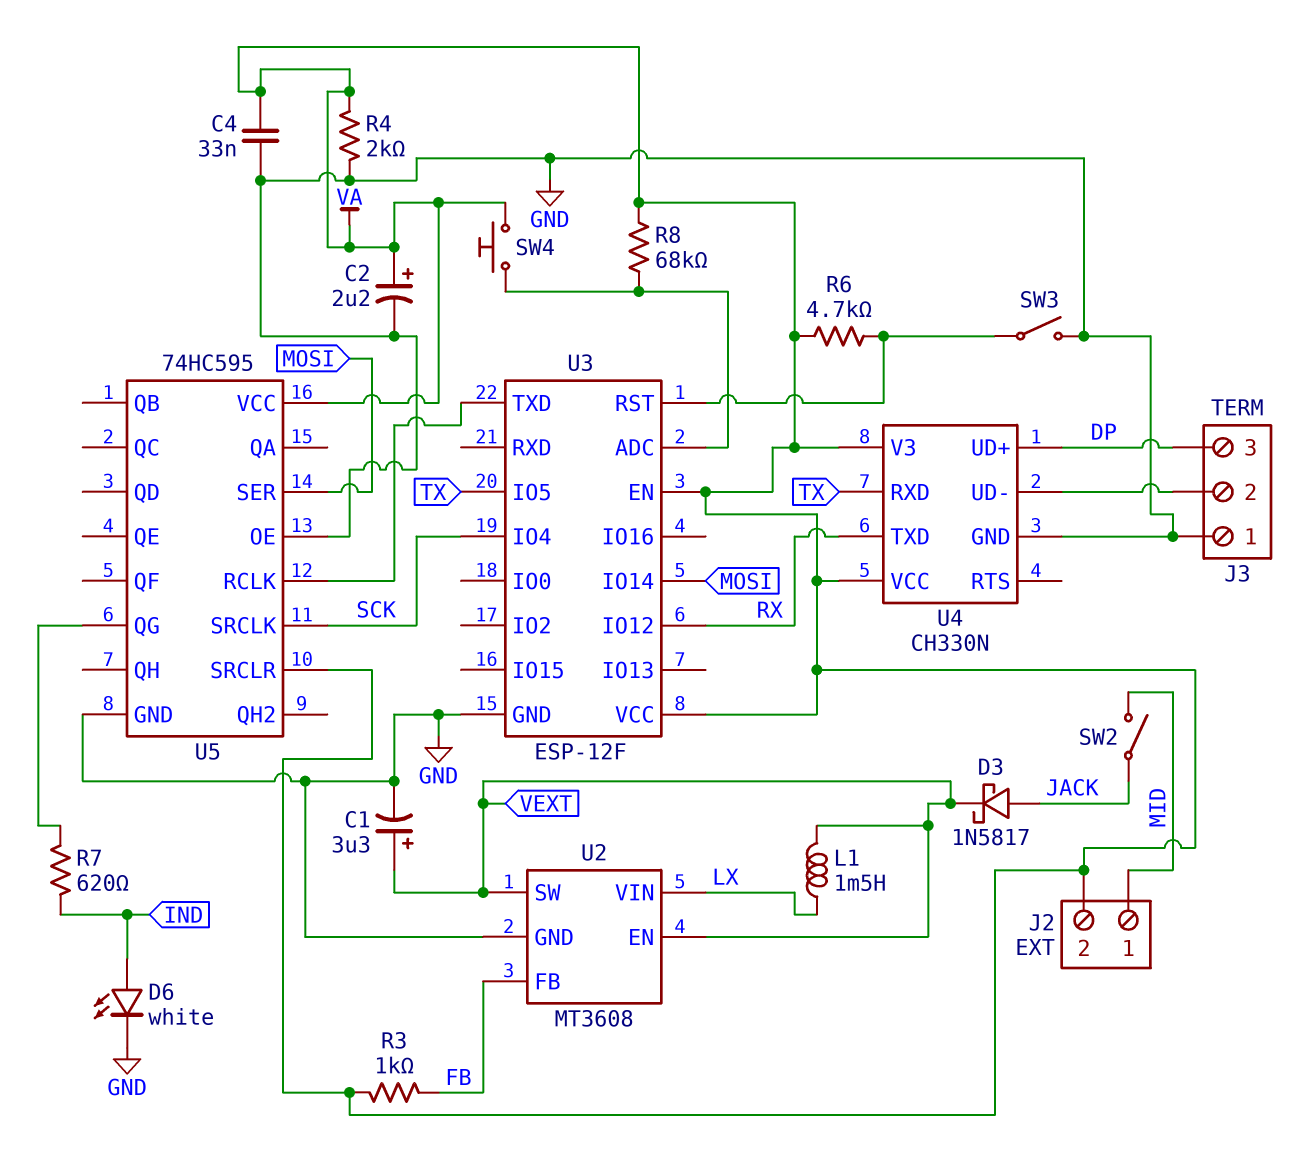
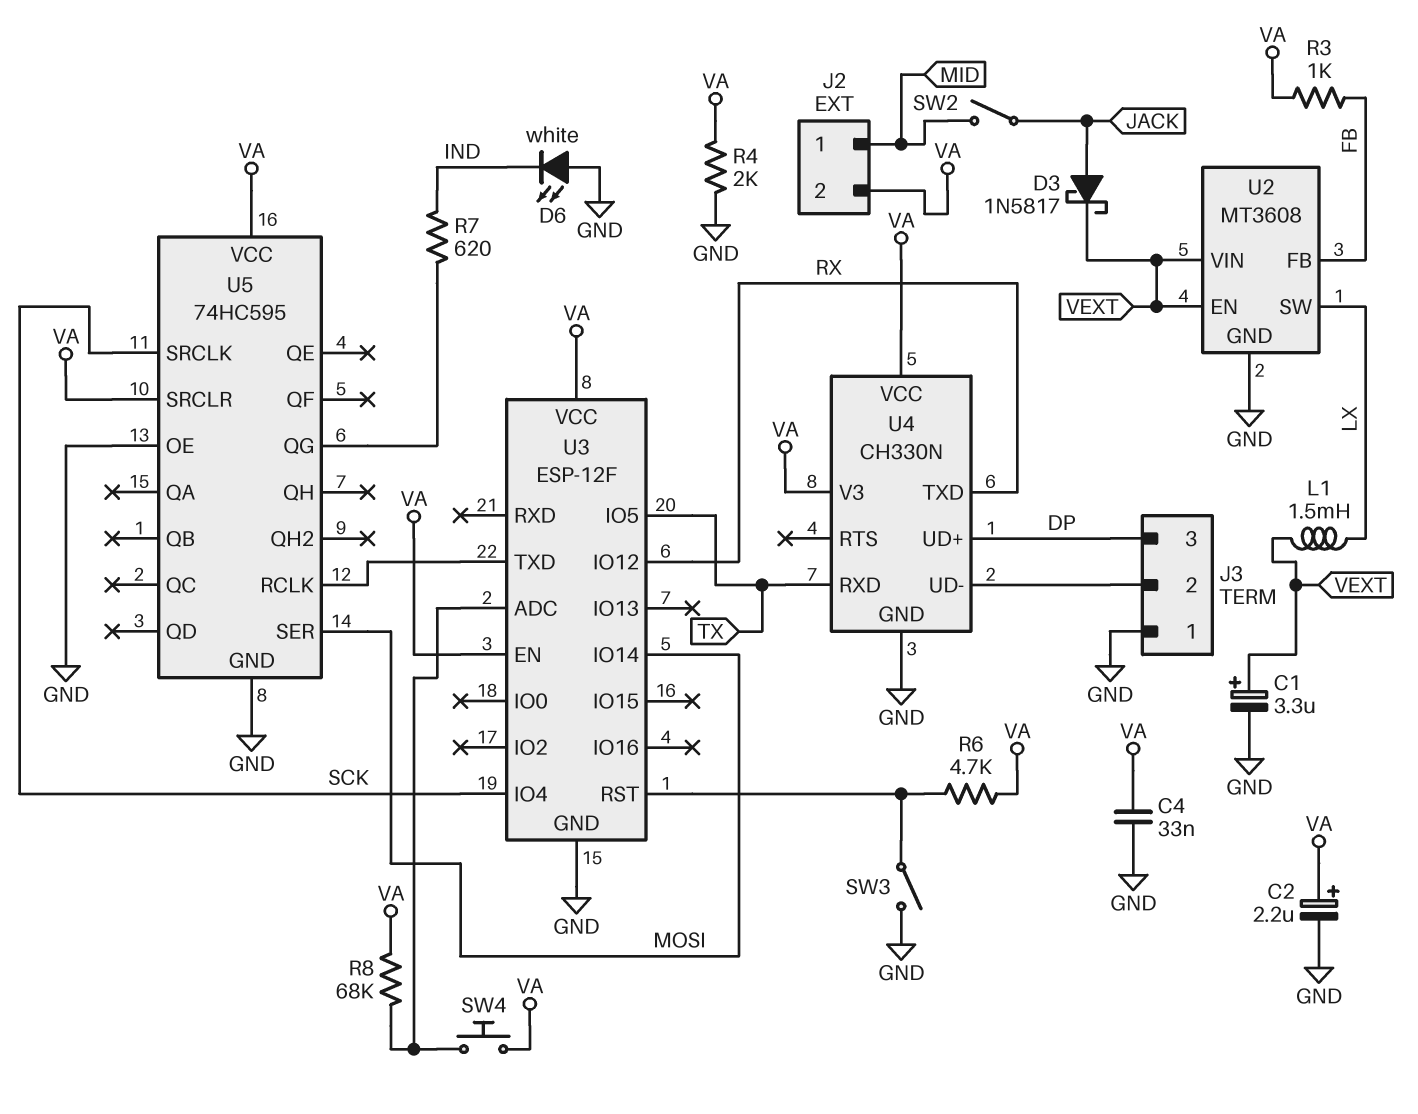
D6: LED white (A IND, K GND) -> LED white (A GND, K IND)
U2 pin SW: VEXT -> LX
U2 pin VIN: LX -> VEXT

